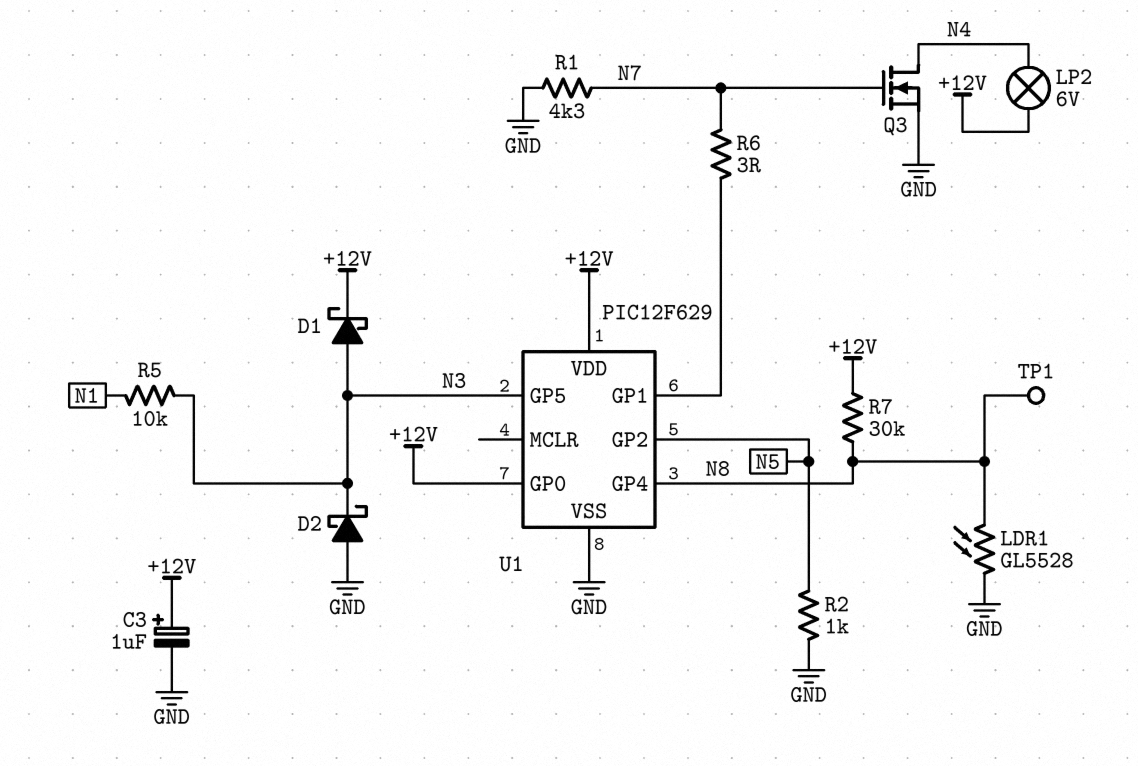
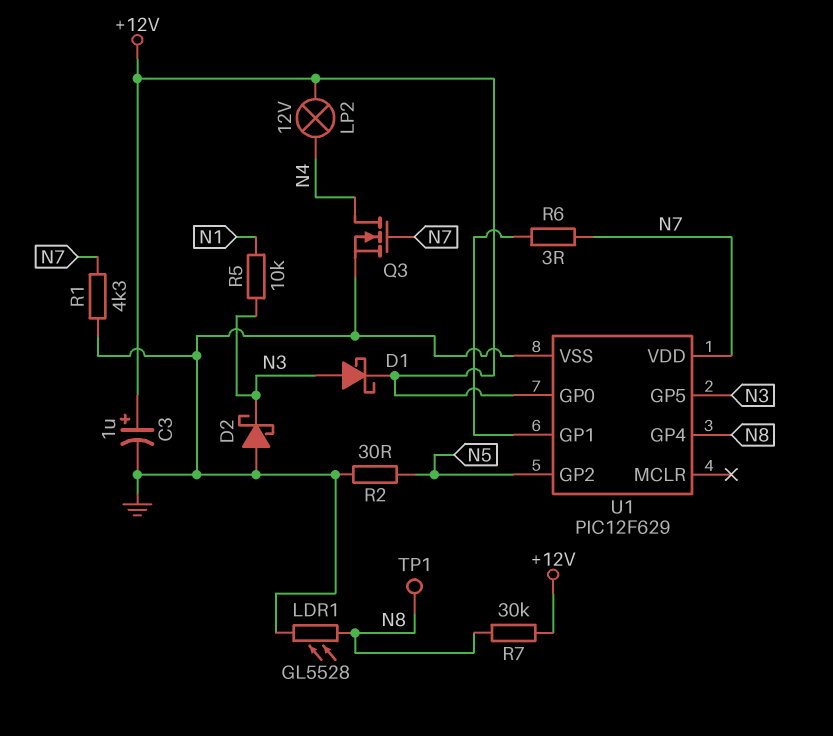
LP2: lamp 6V (+12V, N4) -> lamp 12V (+12V, N4)
R2: 1k (GND, N5) -> 30 (GND, N5)
U1 pin VDD: +12V -> N7

